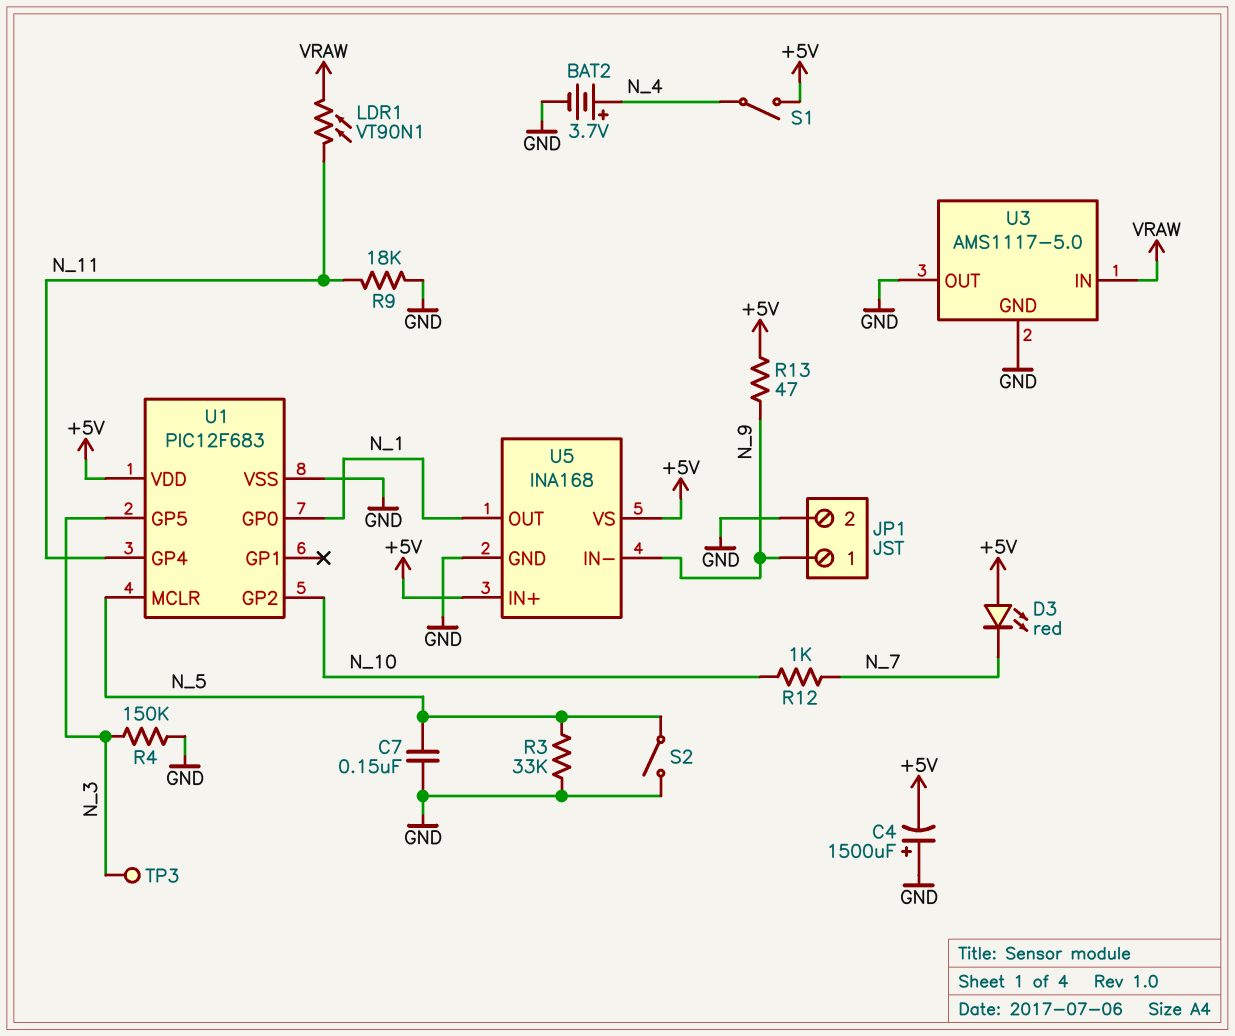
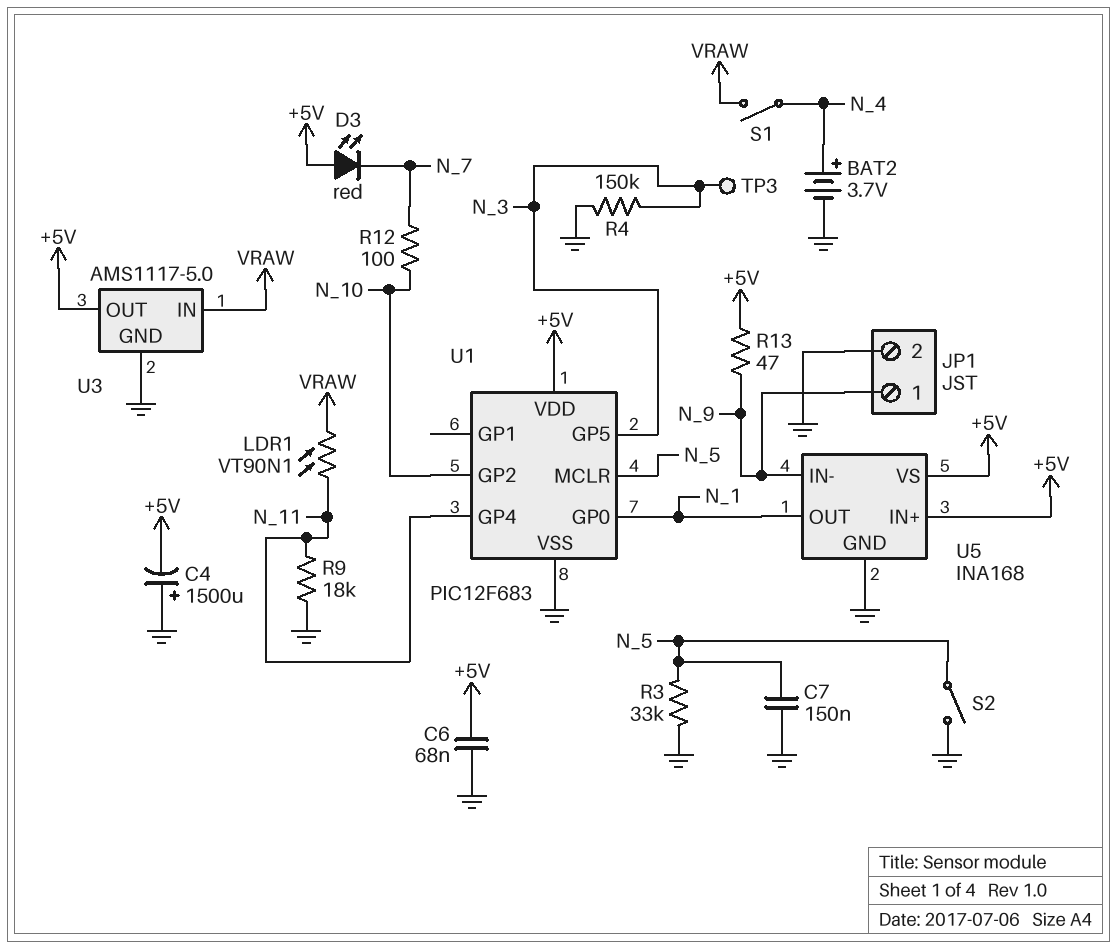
C6: none -> 68nF (+5V, GND)
R12: 1k (N_7, N_10) -> 100 (N_7, N_10)
S1: switch (+5V, N_4) -> switch (N_4, VRAW)
U3 pin OUT: GND -> +5V

